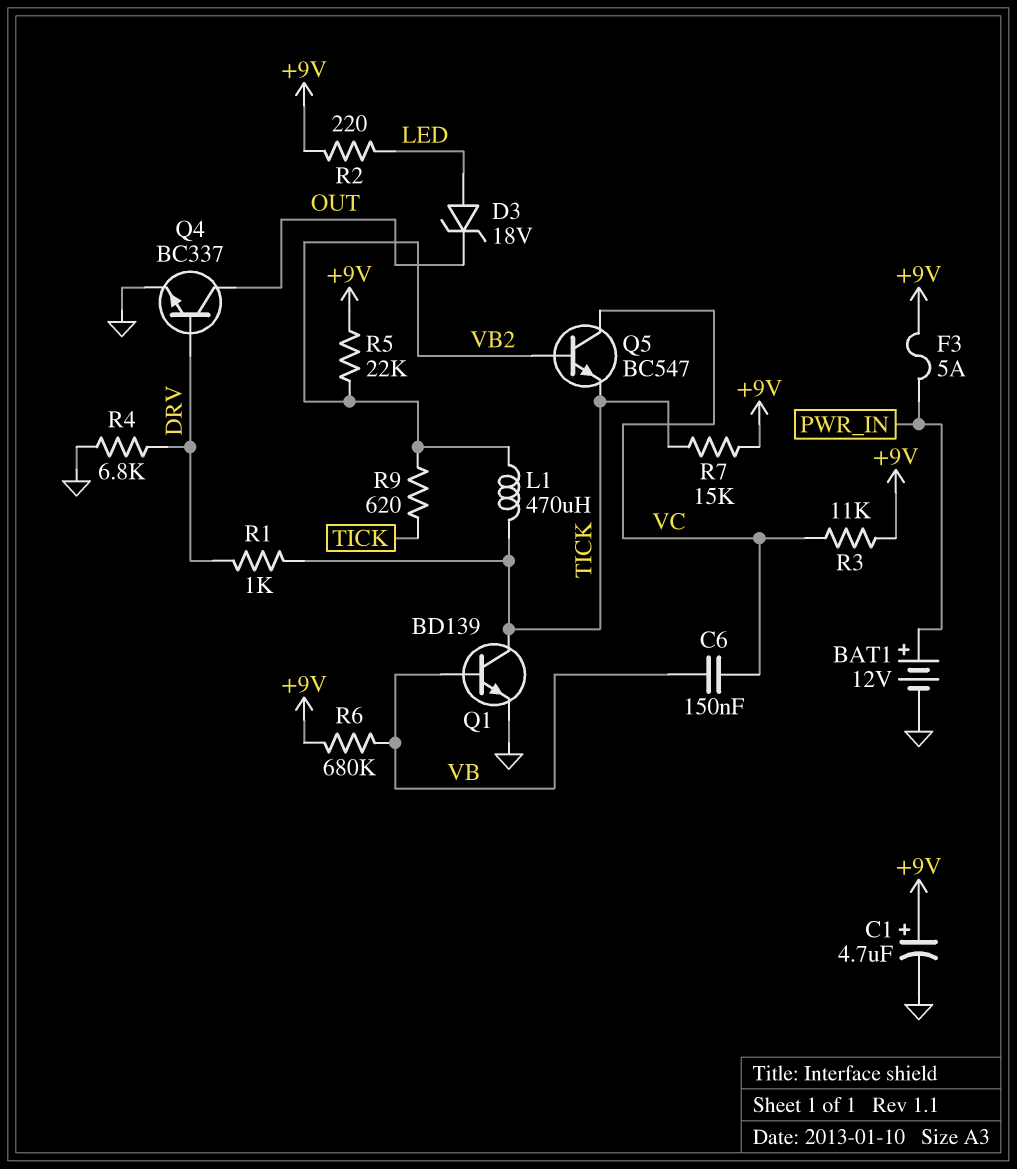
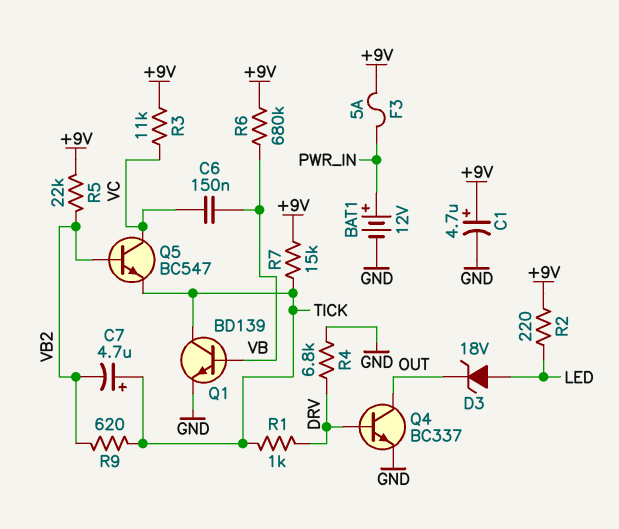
C7: none -> 4.7uF (plus TICK, minus VB2)
L1: 470uH (TICK, VB2) -> none

